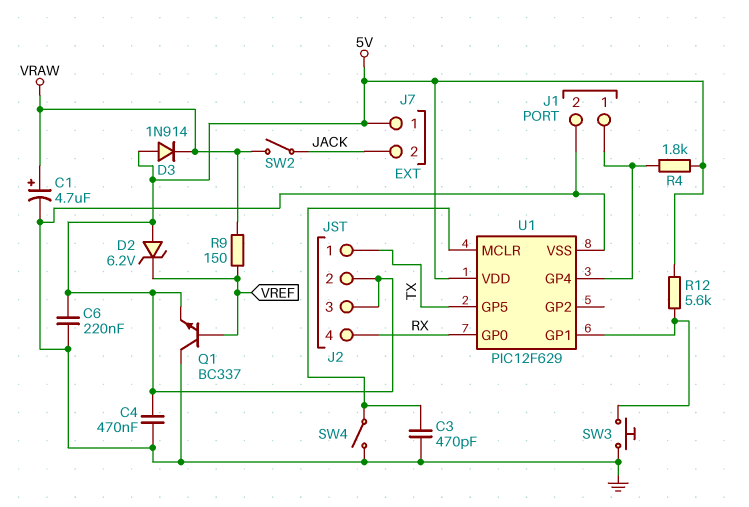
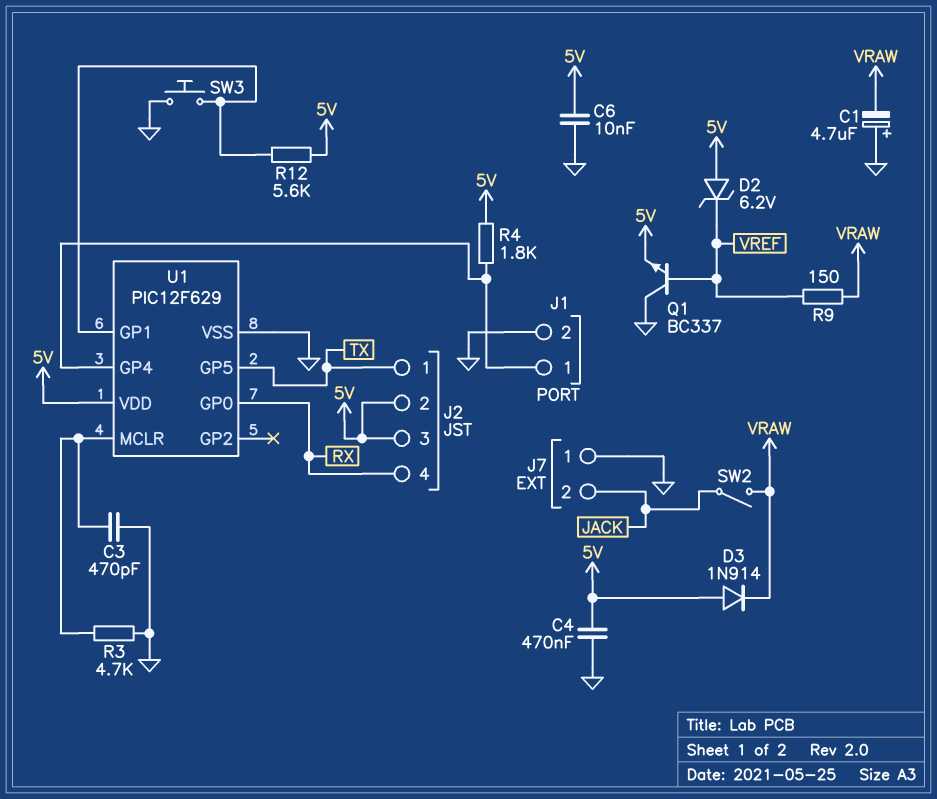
C1: 4.7uF (plus VRAW, minus GND) -> 4.7uF (plus GND, minus VRAW)
C6: 220nF (5V, GND) -> 10nF (5V, GND)
J7 pin 1: 5V -> GND
R3: none -> 4.7k (GND, U1/MCLR)
SW4: switch (GND, U1/MCLR) -> none

